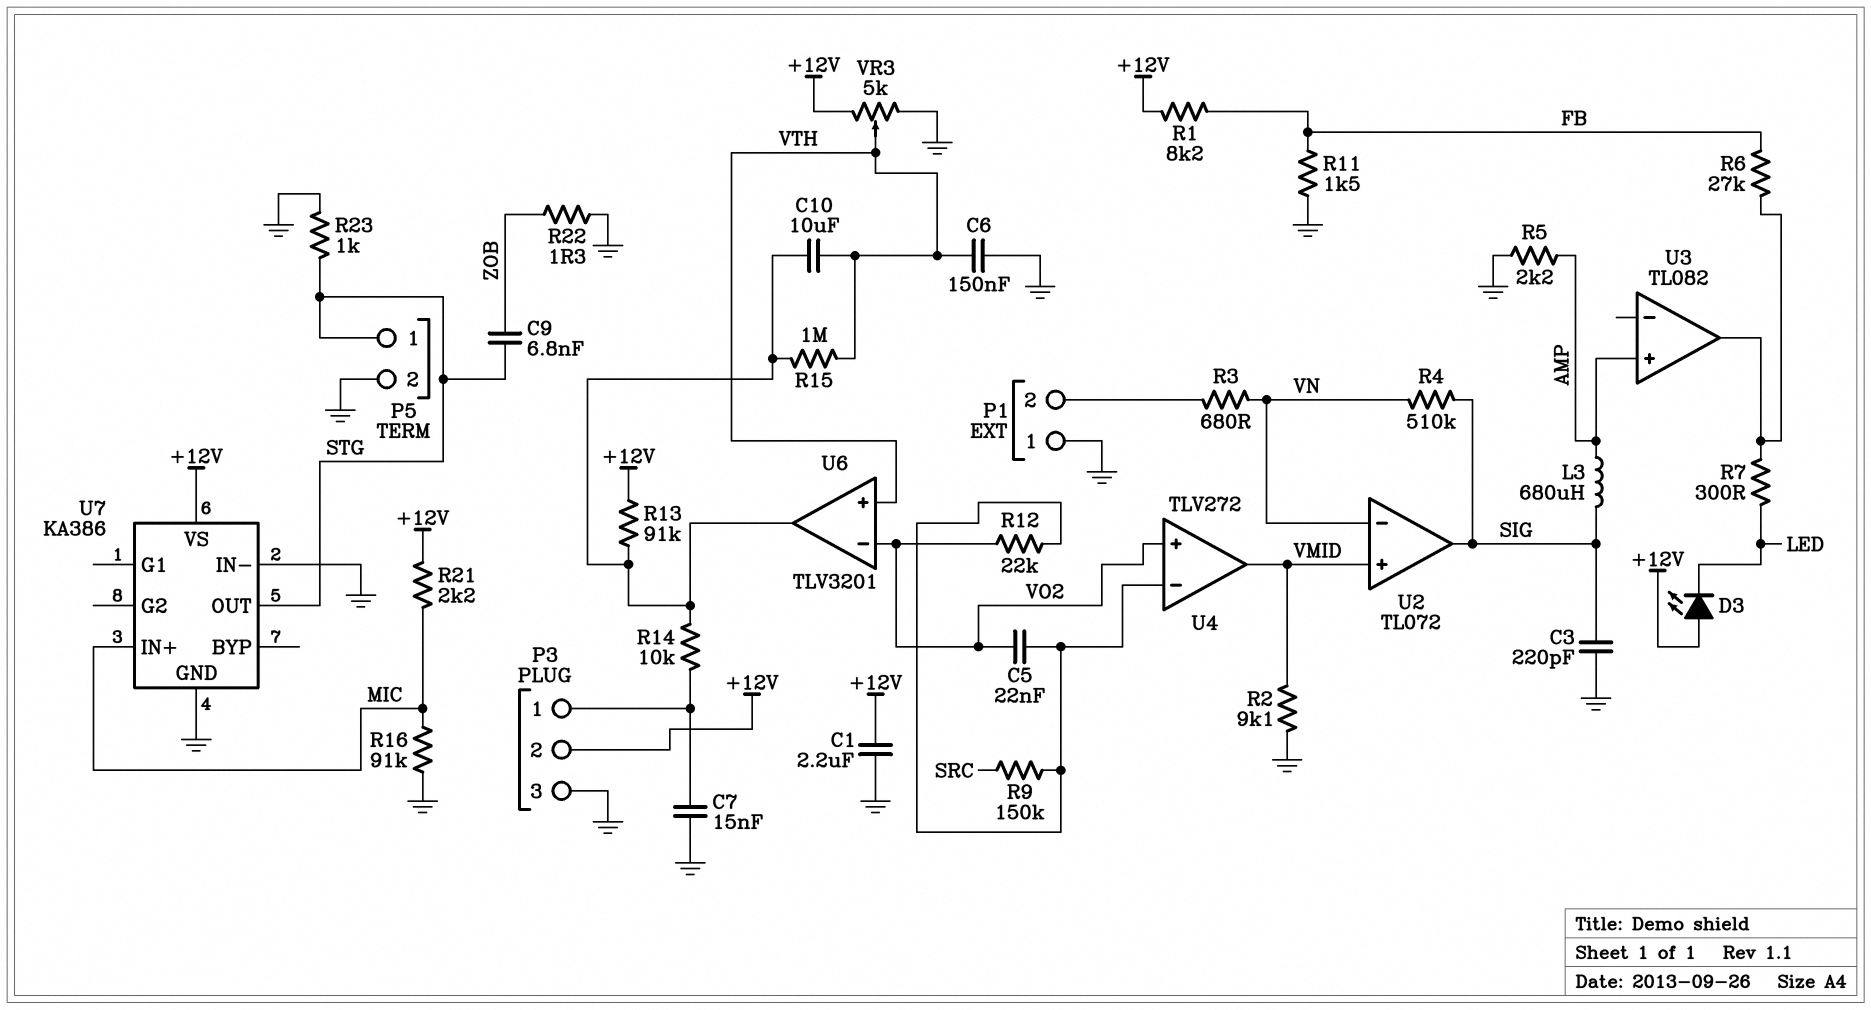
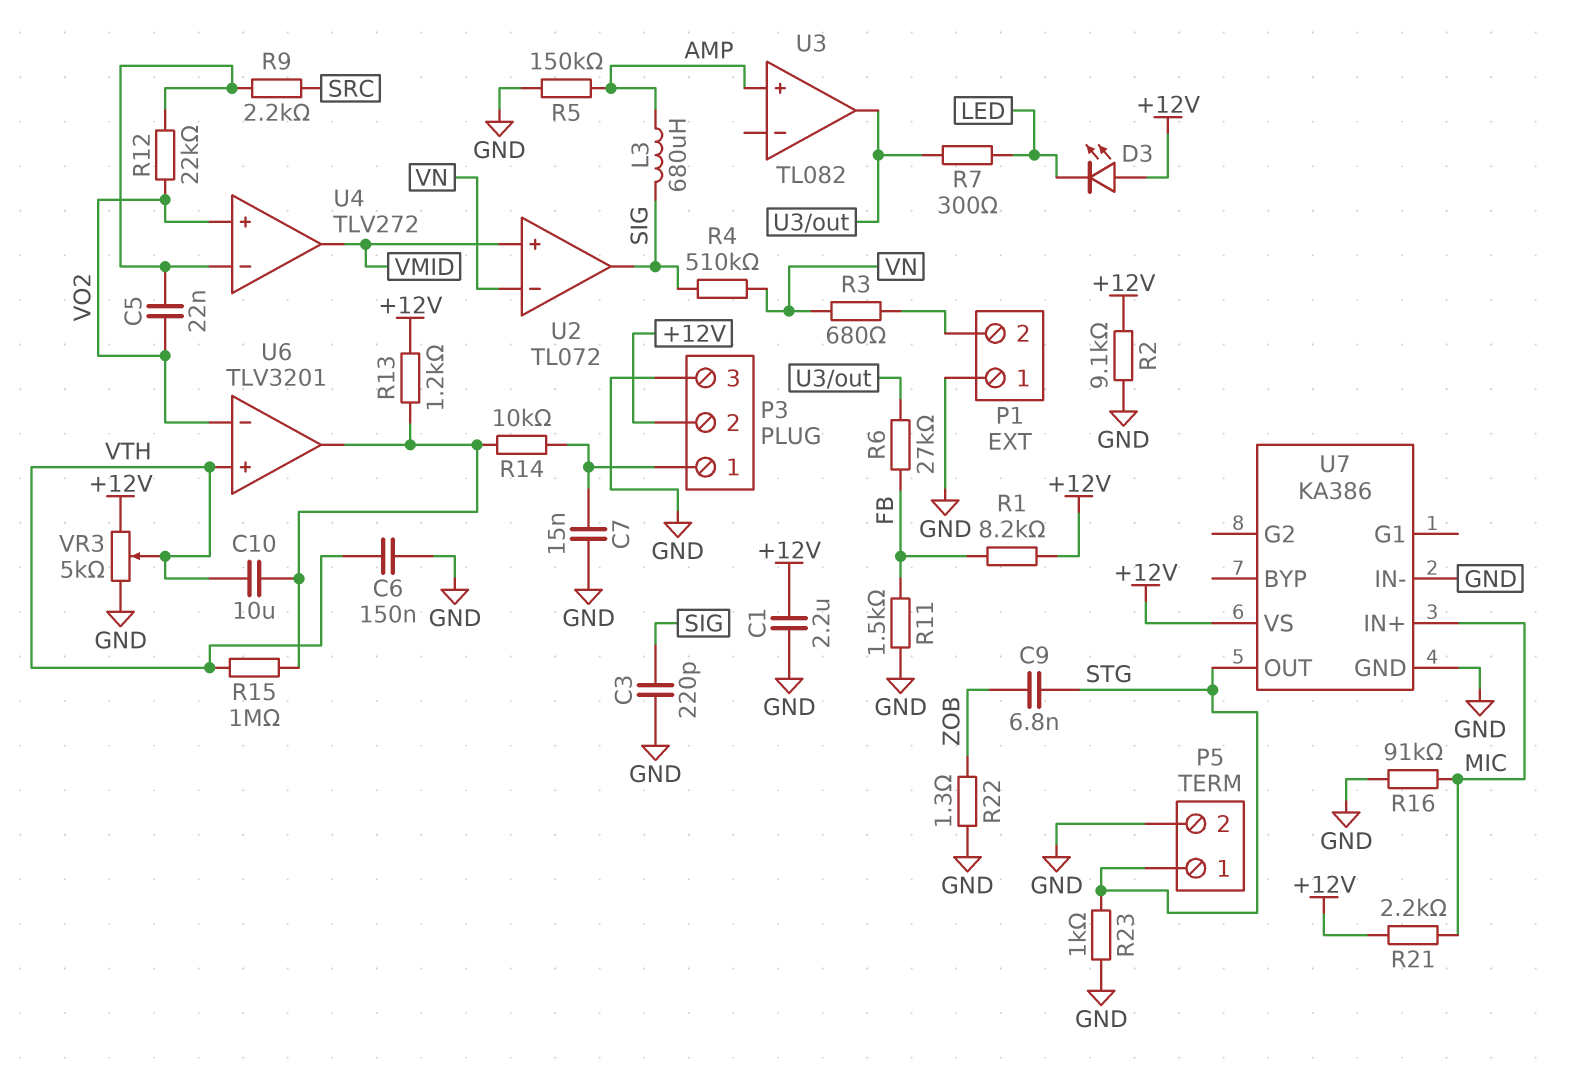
R2: 9.1k (GND, VMID) -> 9.1k (+12V, GND)
R5: 2.2k (AMP, GND) -> 150k (AMP, GND)
R9: 150k (SRC, U4/in-) -> 2.2k (SRC, U4/in-)
R13: 91k (+12V, U6/out) -> 1.2k (+12V, U6/out)

